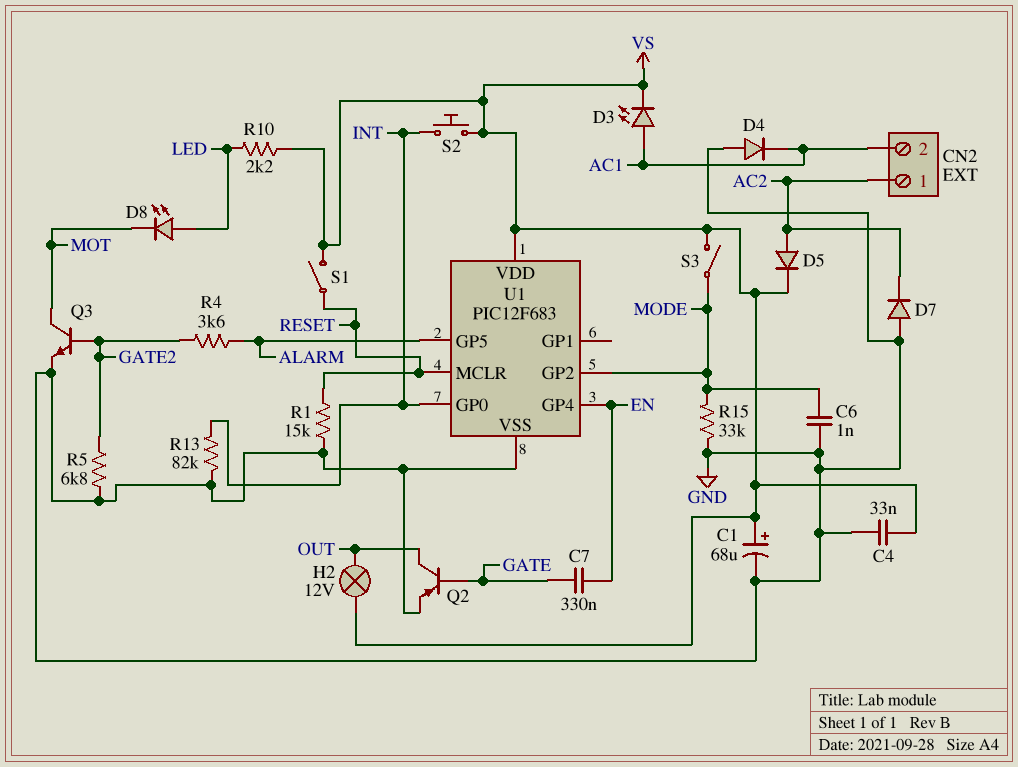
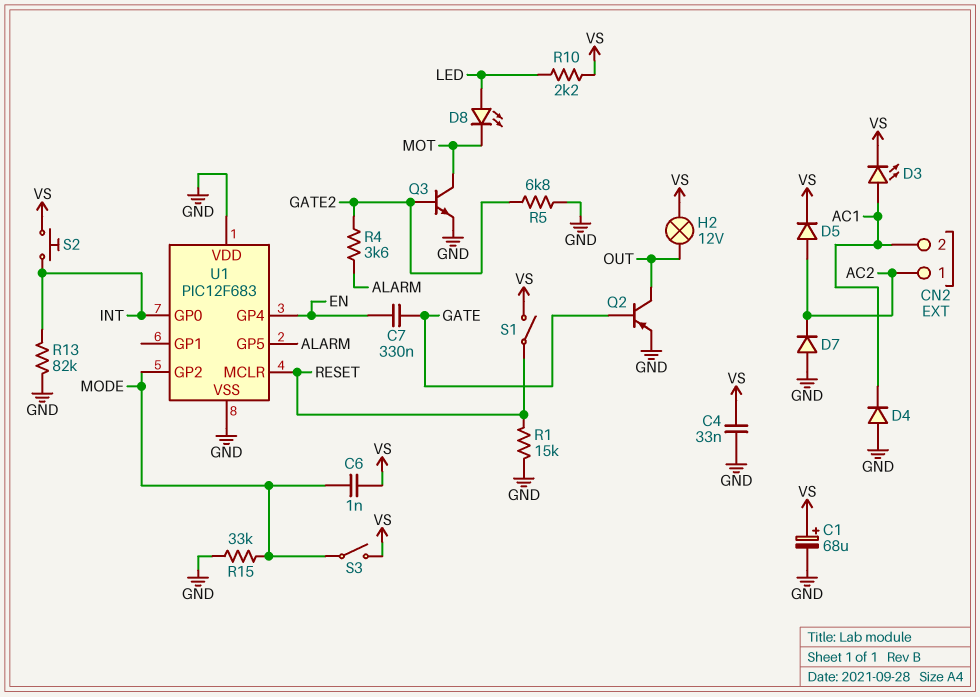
C6: 1nF (GND, MODE) -> 1nF (MODE, VS)
U1 pin VDD: VS -> GND

